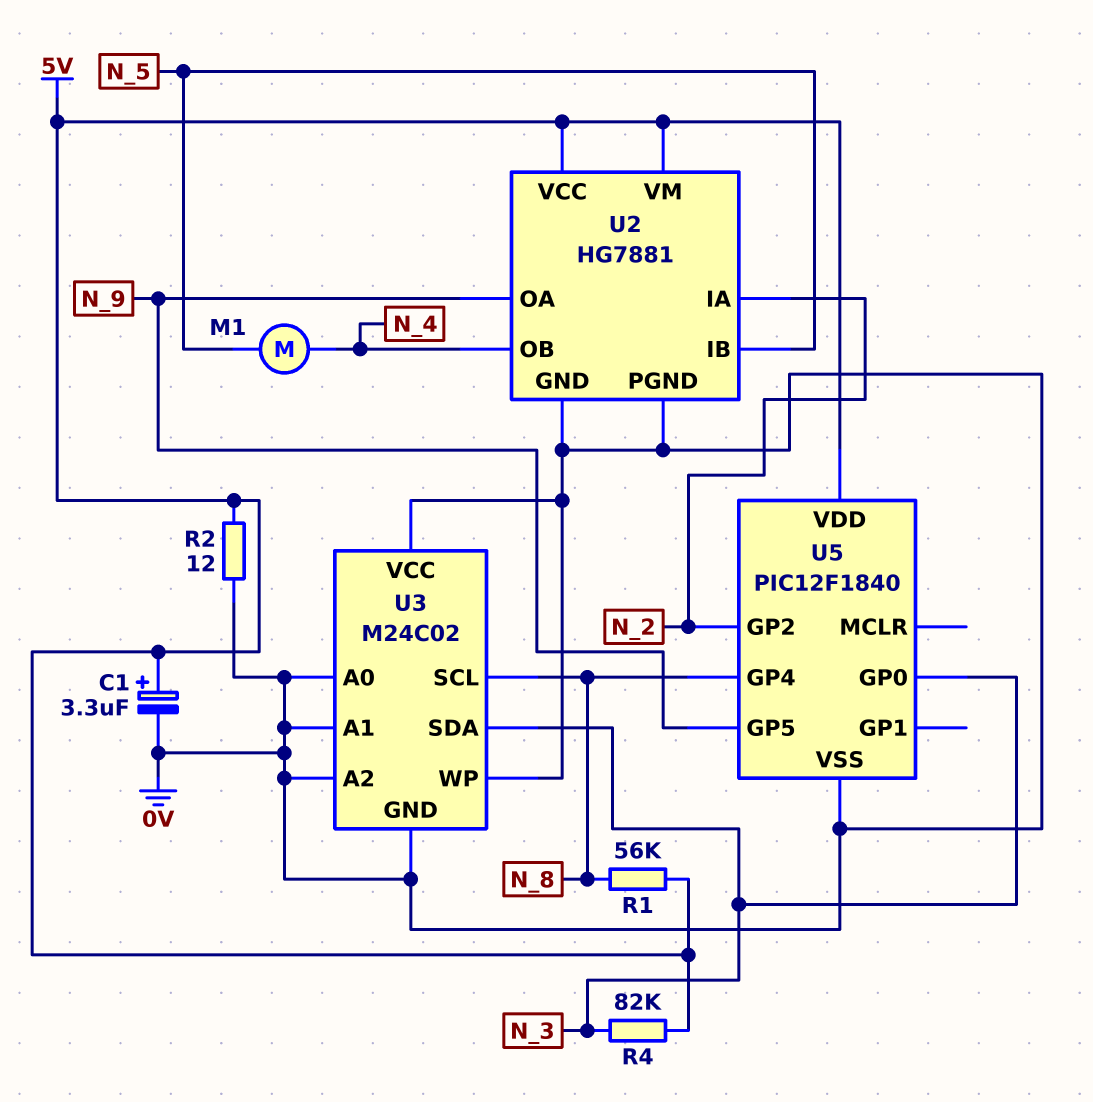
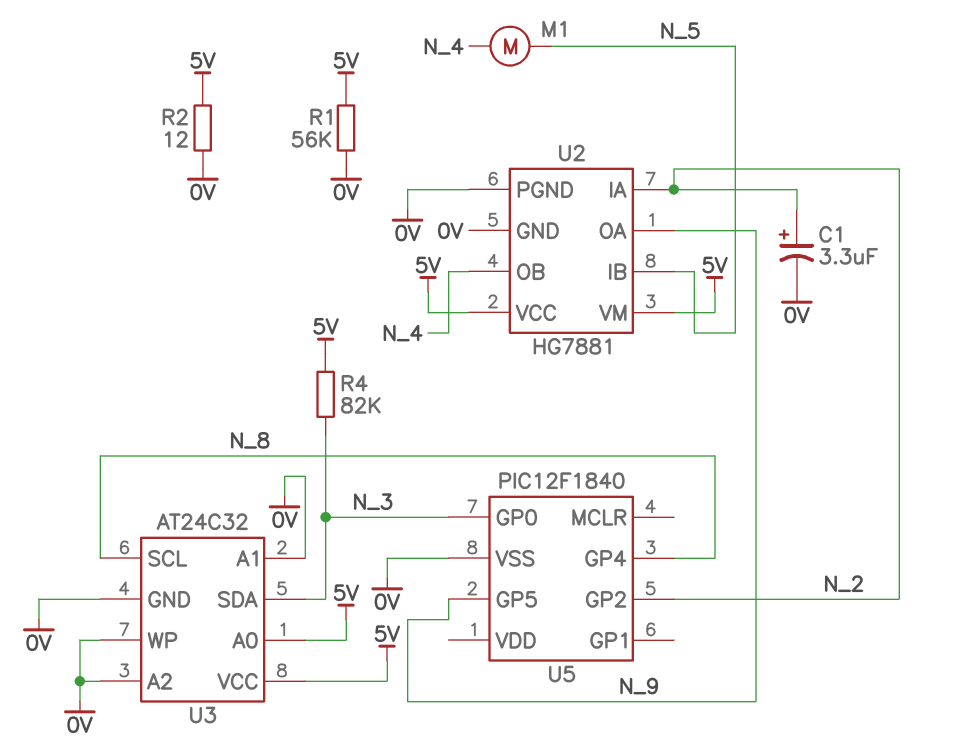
C1: 3.3uF (plus 5V, minus 0V) -> 3.3uF (plus N_2, minus 0V)
R1: 56k (5V, N_8) -> 56k (0V, 5V)
U3: M24C02 -> AT24C32
U3 pin A0: 0V -> 5V
U3 pin VCC: 0V -> 5V
U5 pin VDD: 5V -> none

